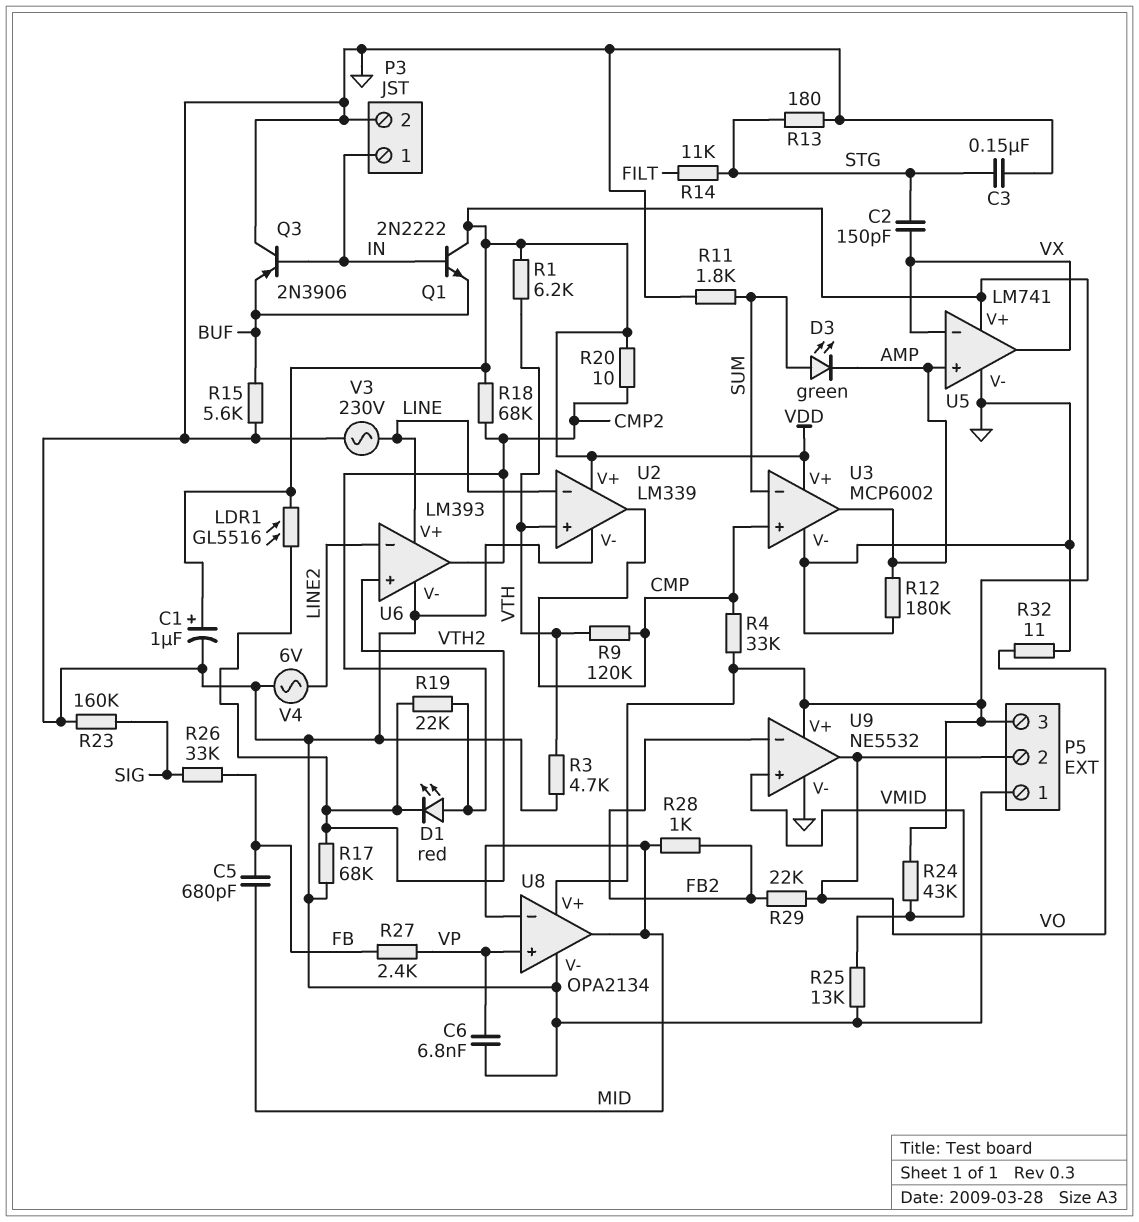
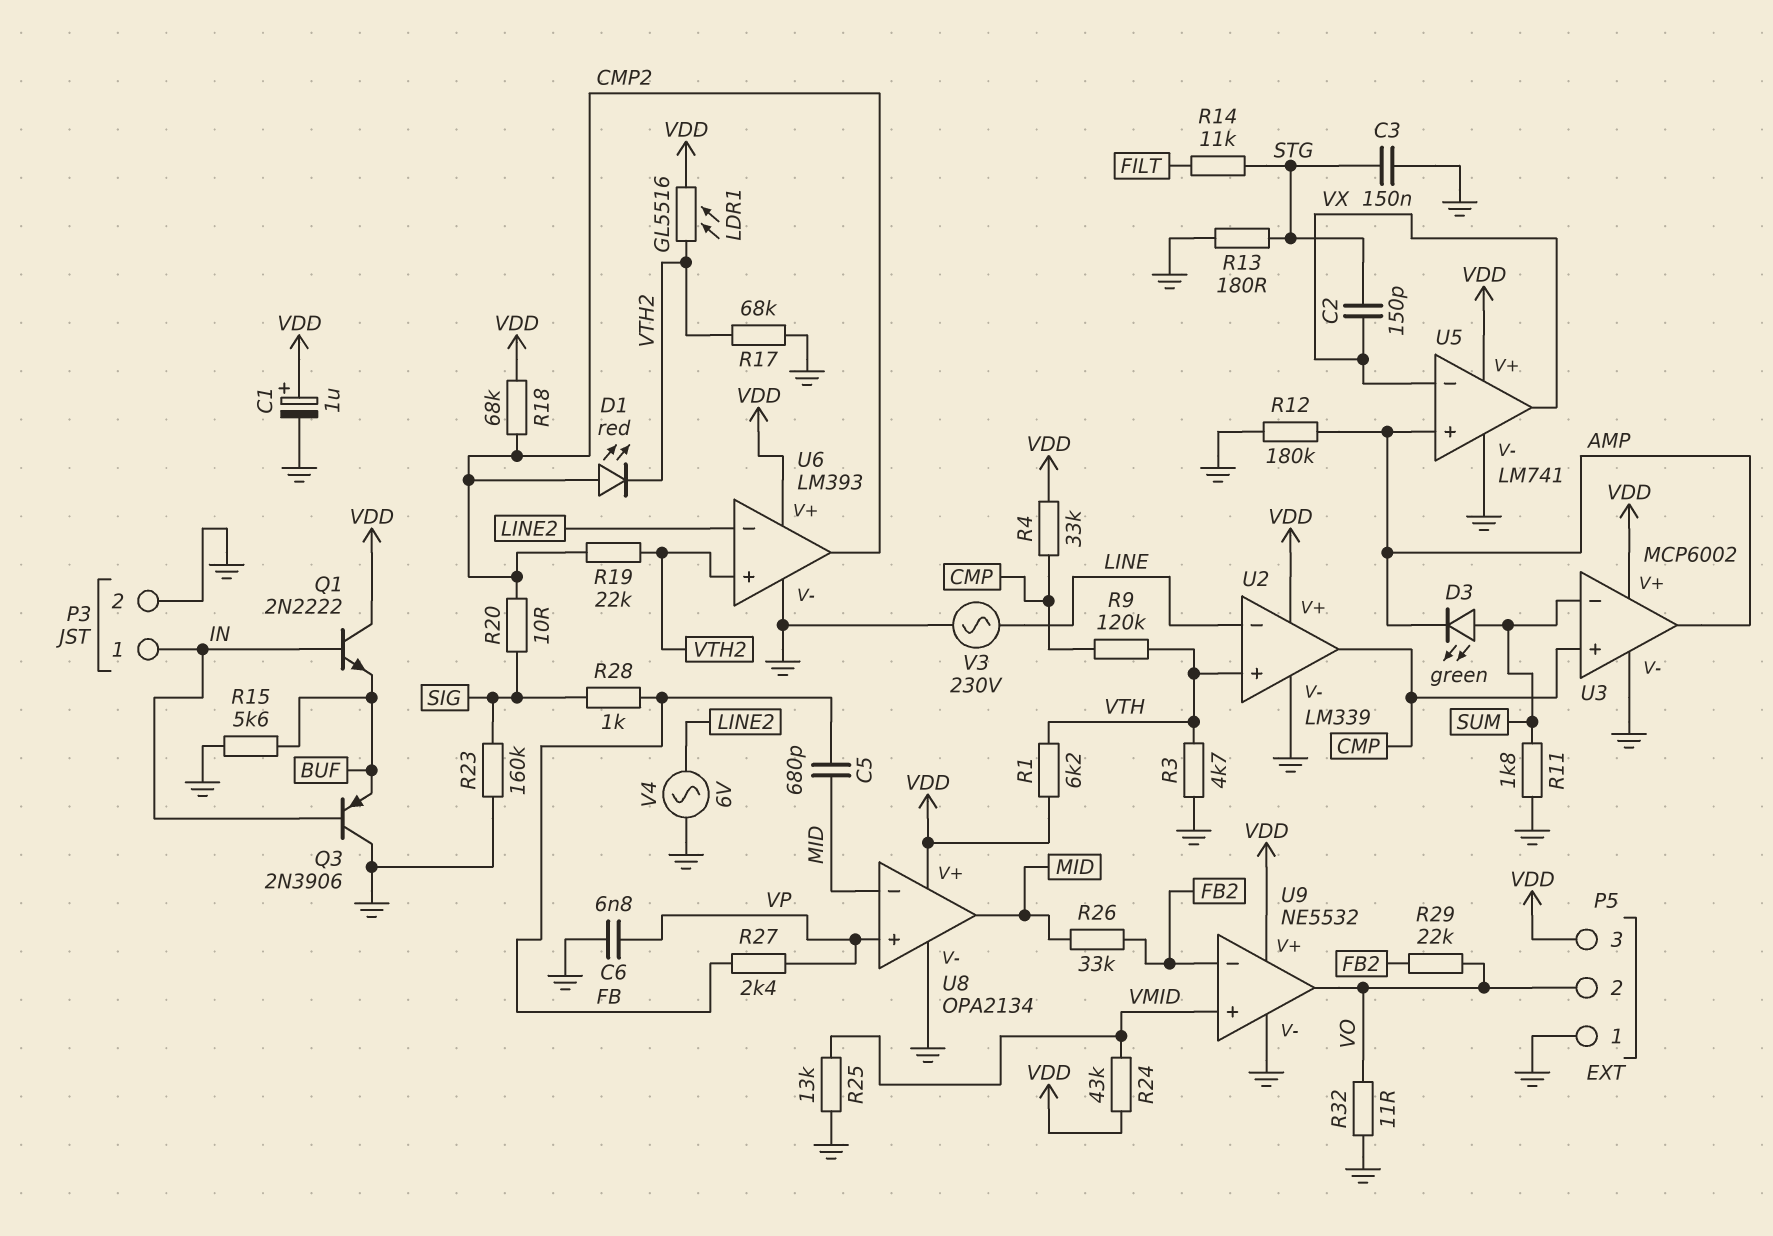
R20: 10 (CMP2, VDD) -> 10 (CMP2, SIG)
R26: 33k (FB, SIG) -> 33k (FB2, MID)
R28: 1k (FB2, MID) -> 1k (FB, SIG)
U6 pin V+: LINE -> VDD

